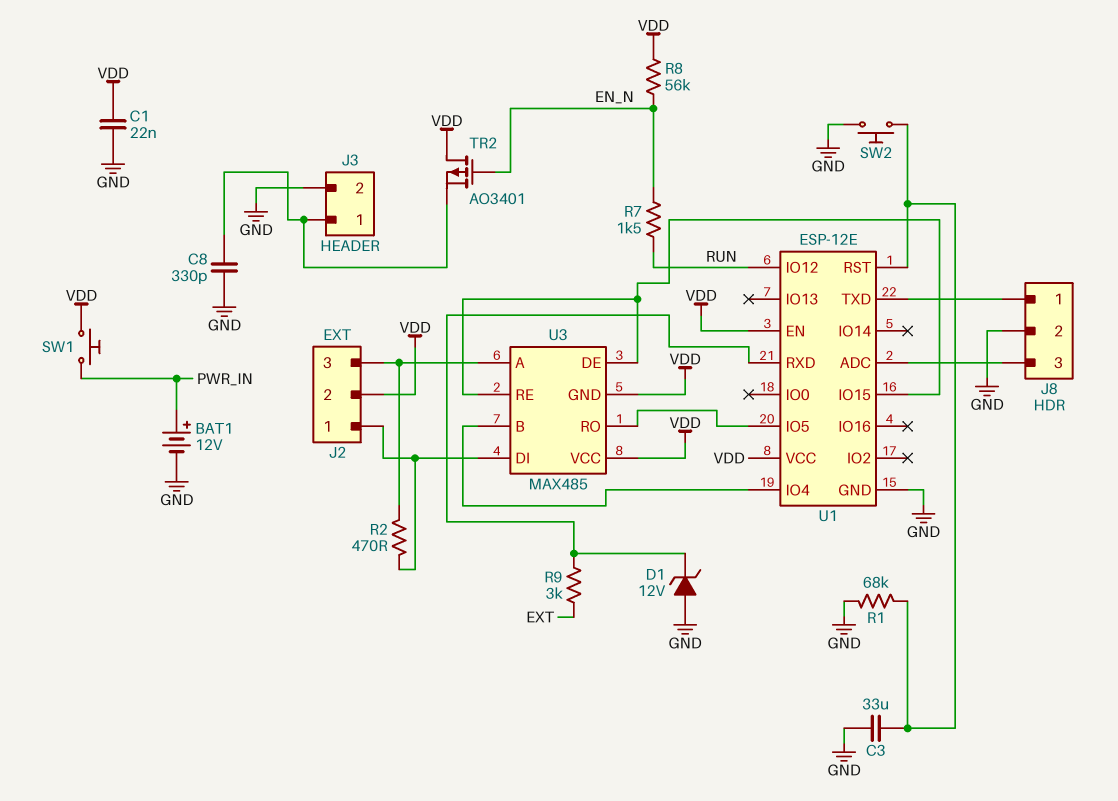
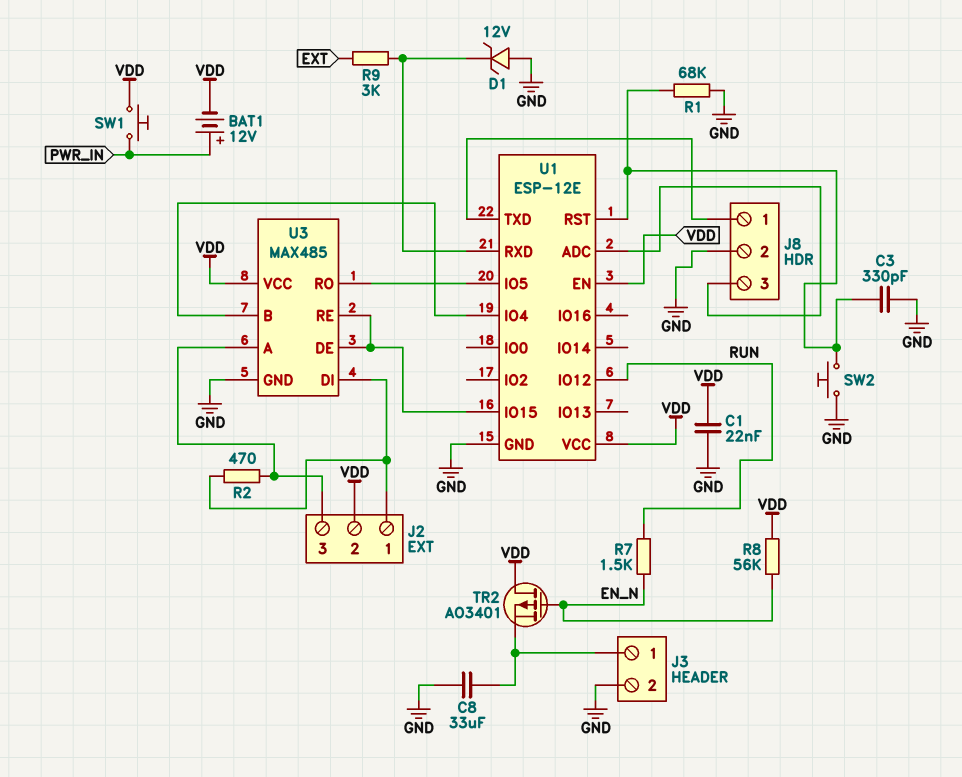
BAT1: 12V (plus PWR_IN, minus GND) -> 12V (plus PWR_IN, minus VDD)
C3: 33uF (GND, U1/RST) -> 330pF (GND, U1/RST)
C8: 330pF (GND, J3/1) -> 33uF (GND, J3/1)
U3 pin GND: VDD -> GND

